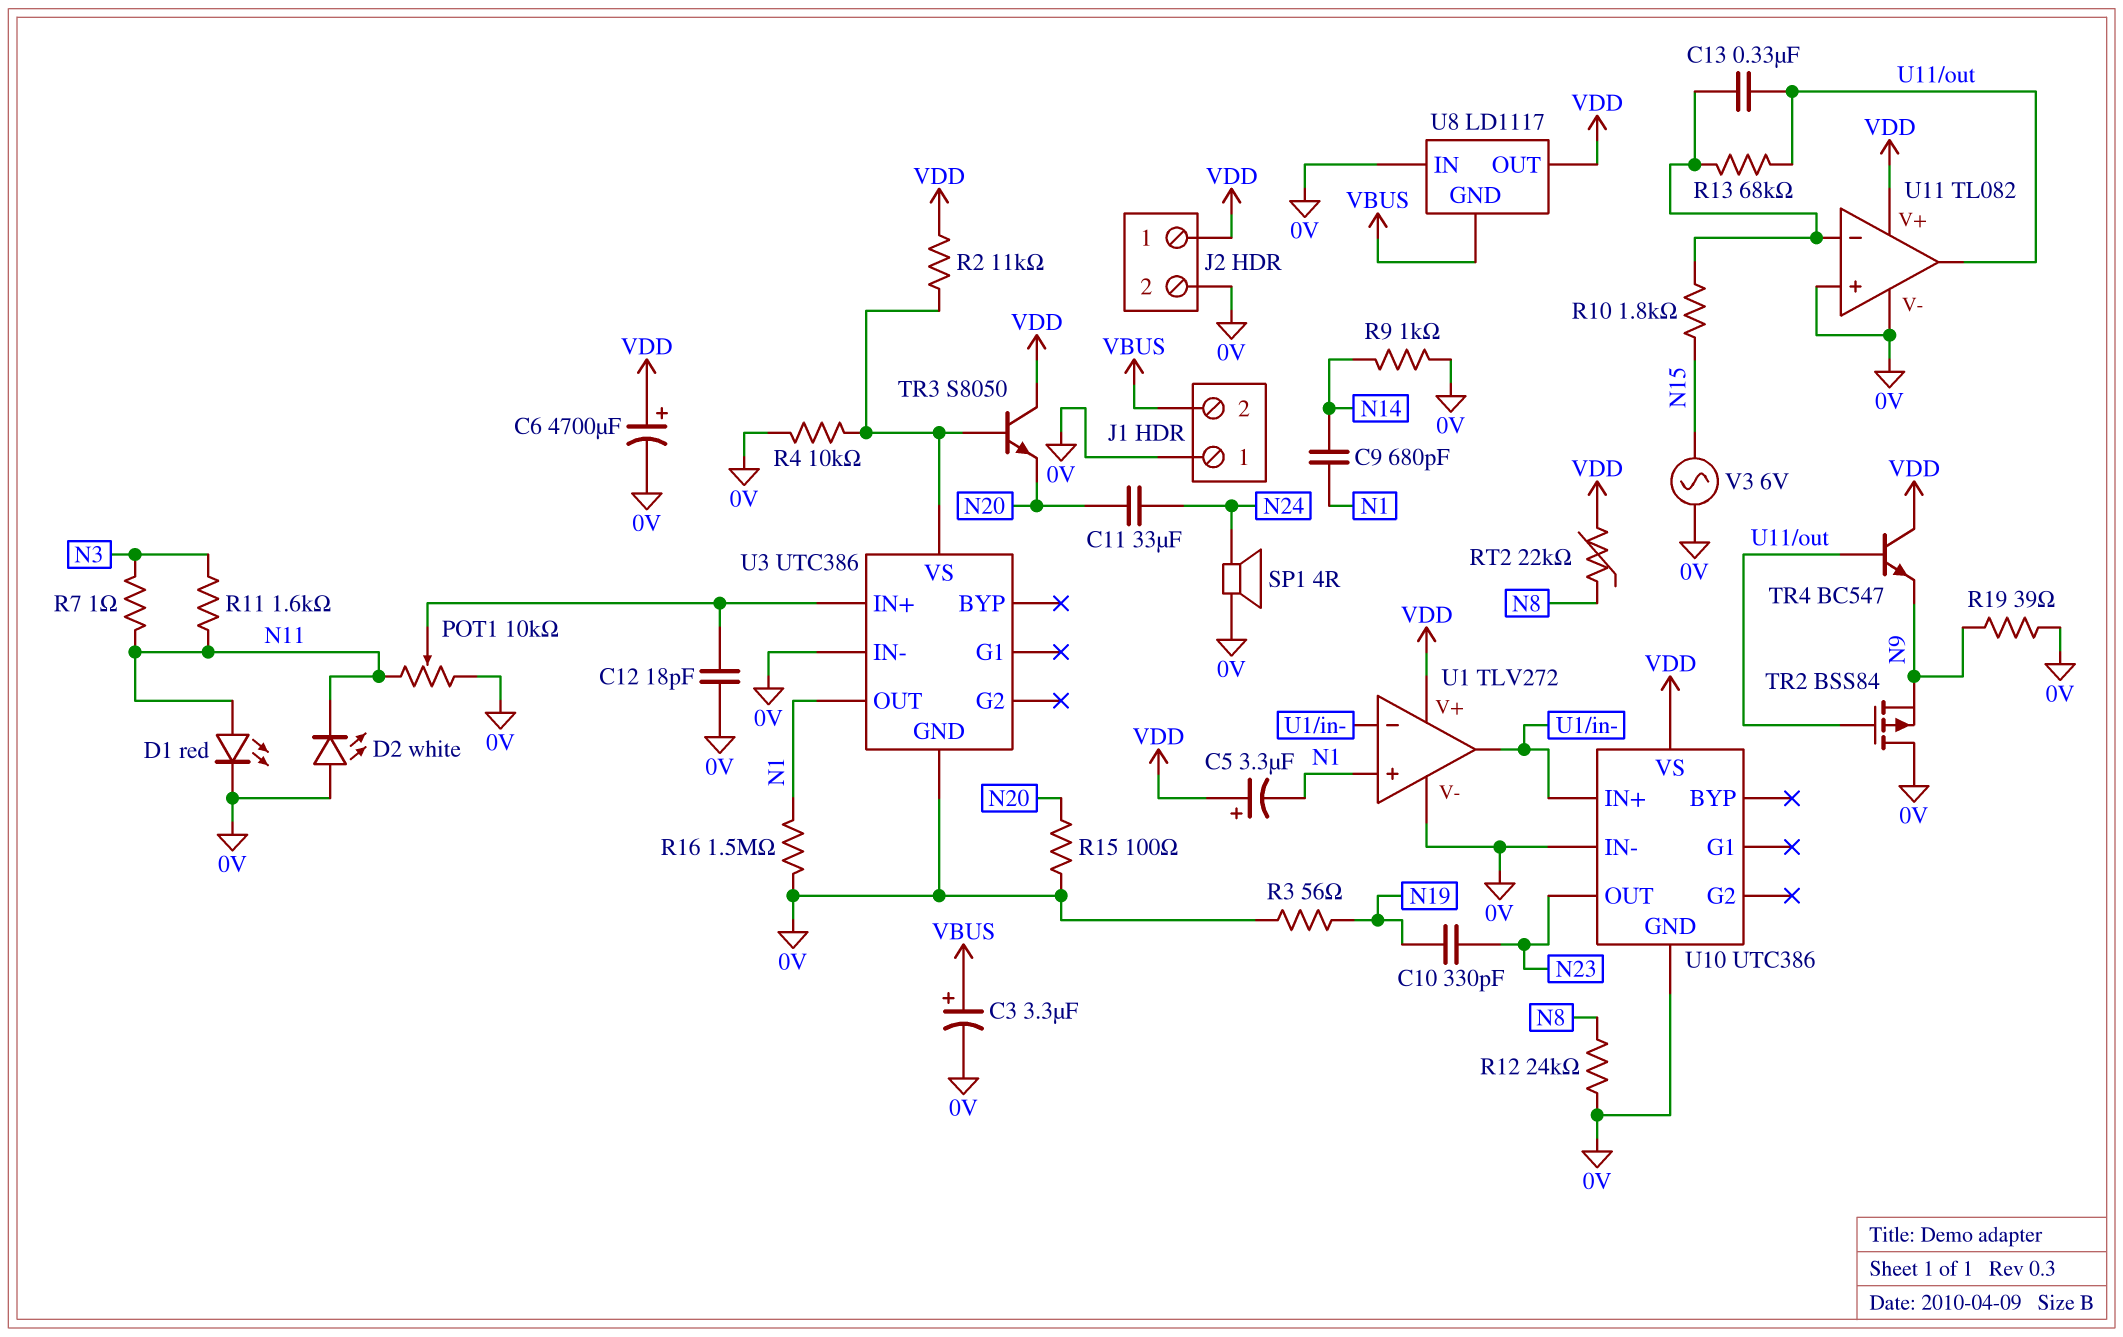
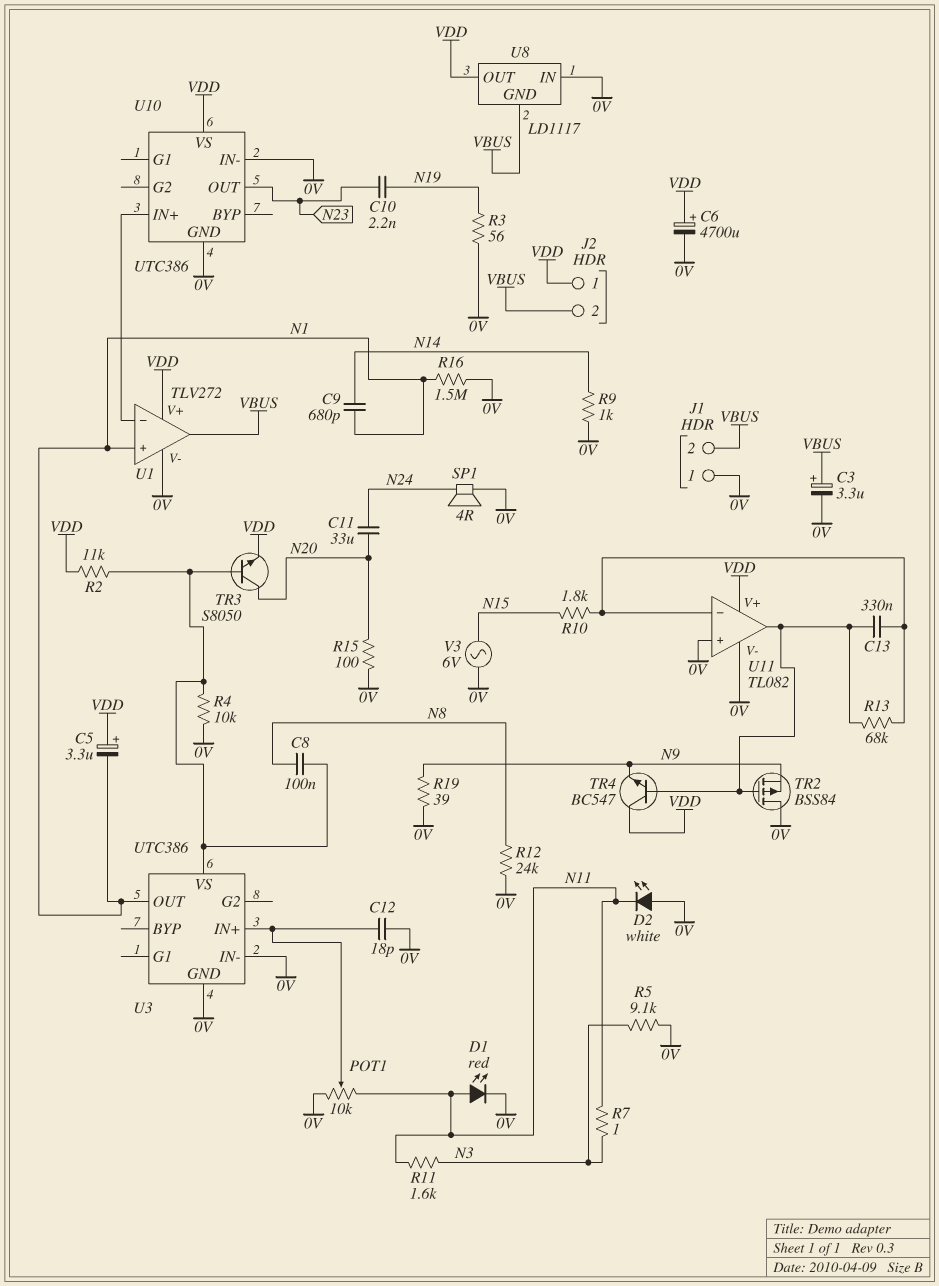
C8: none -> 100nF (N8, U3/VS)
C10: 330pF (N19, N23) -> 2.2nF (N19, N23)
J2 pin 2: 0V -> VBUS
R5: none -> 9.1k (0V, N3)
RT2: 22k (N8, VDD) -> none
TR3: NPN S8050 (B U3/VS, C VDD, E N20) -> NPN S8050 (B U3/VS, C N20, E VDD)
U1 pin out: U1/in- -> VBUS

